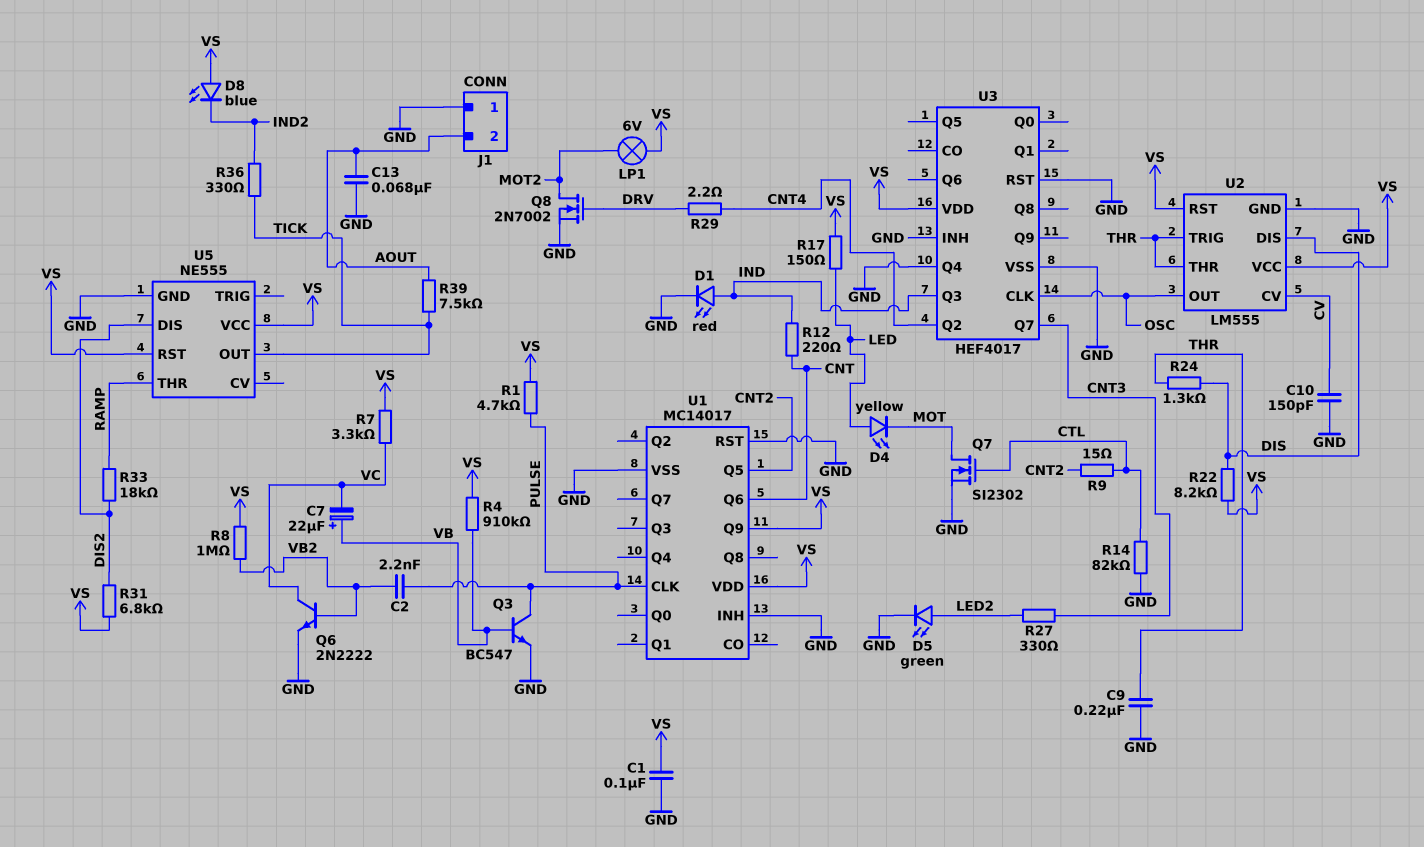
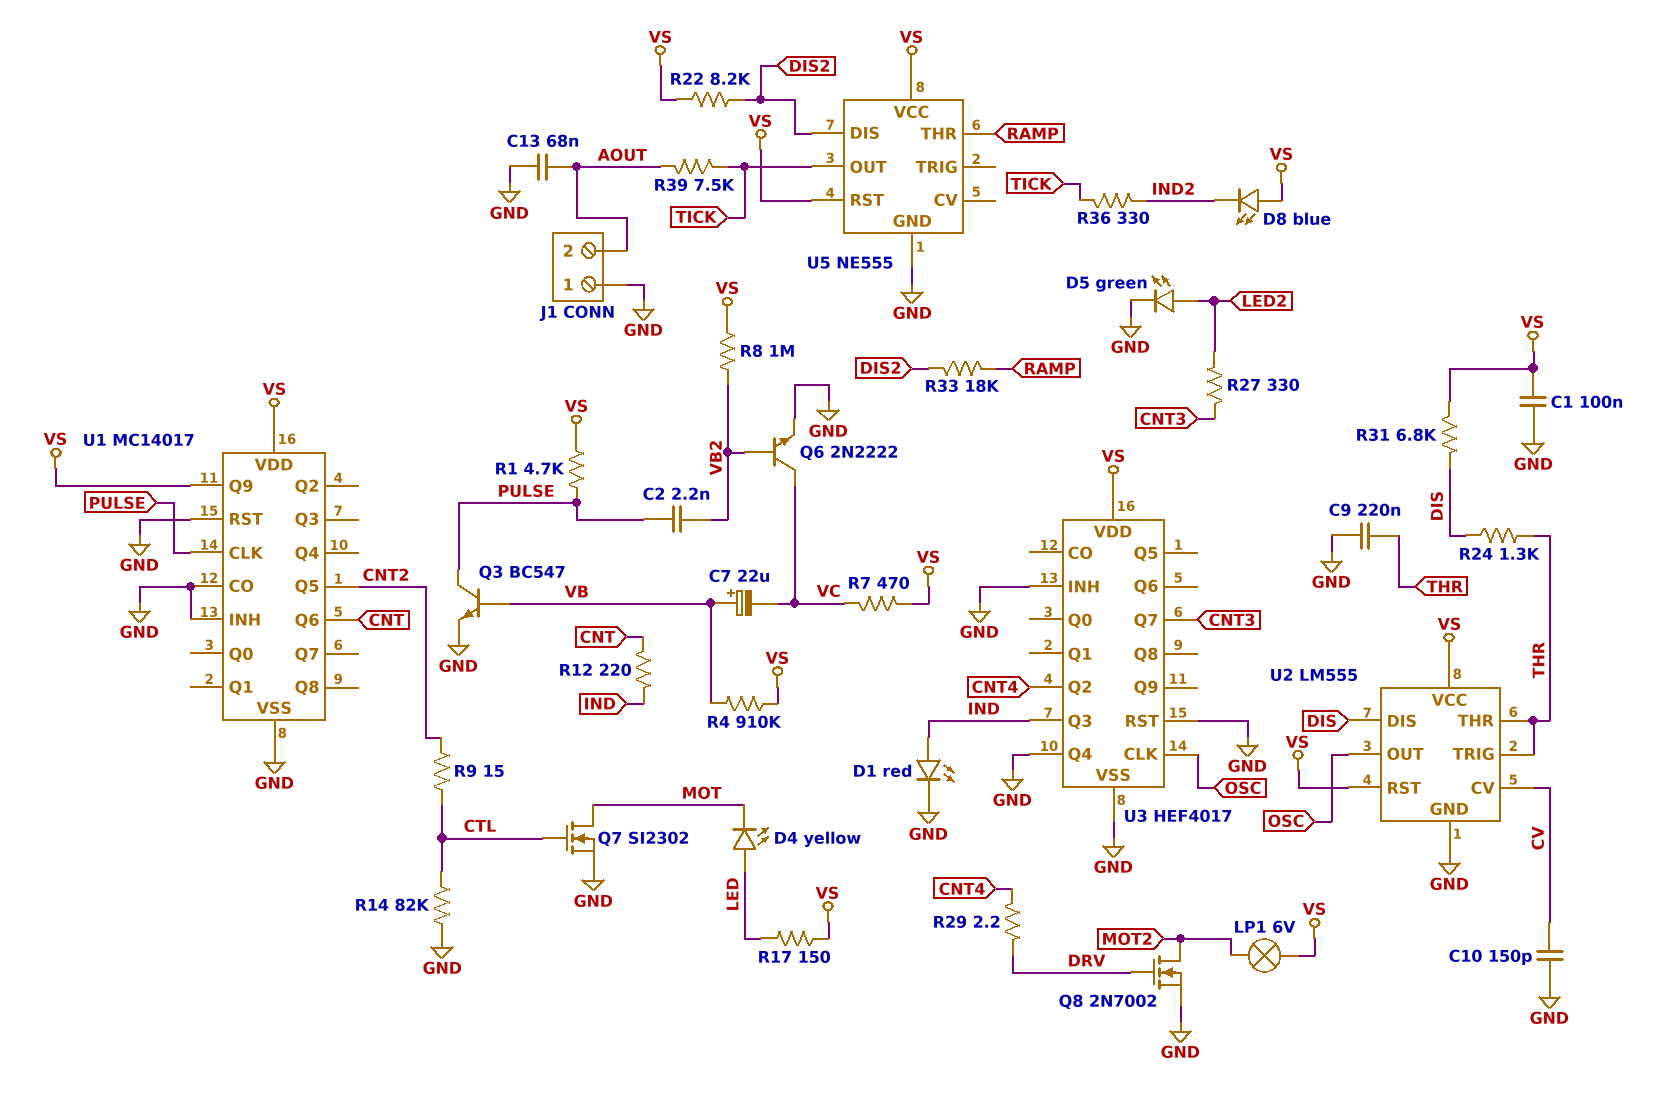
R7: 3.3k (VC, VS) -> 470 (VC, VS)
R22: 8.2k (DIS, VS) -> 8.2k (DIS2, VS)
R31: 6.8k (DIS2, VS) -> 6.8k (DIS, VS)
U1 pin CO: none -> GND

